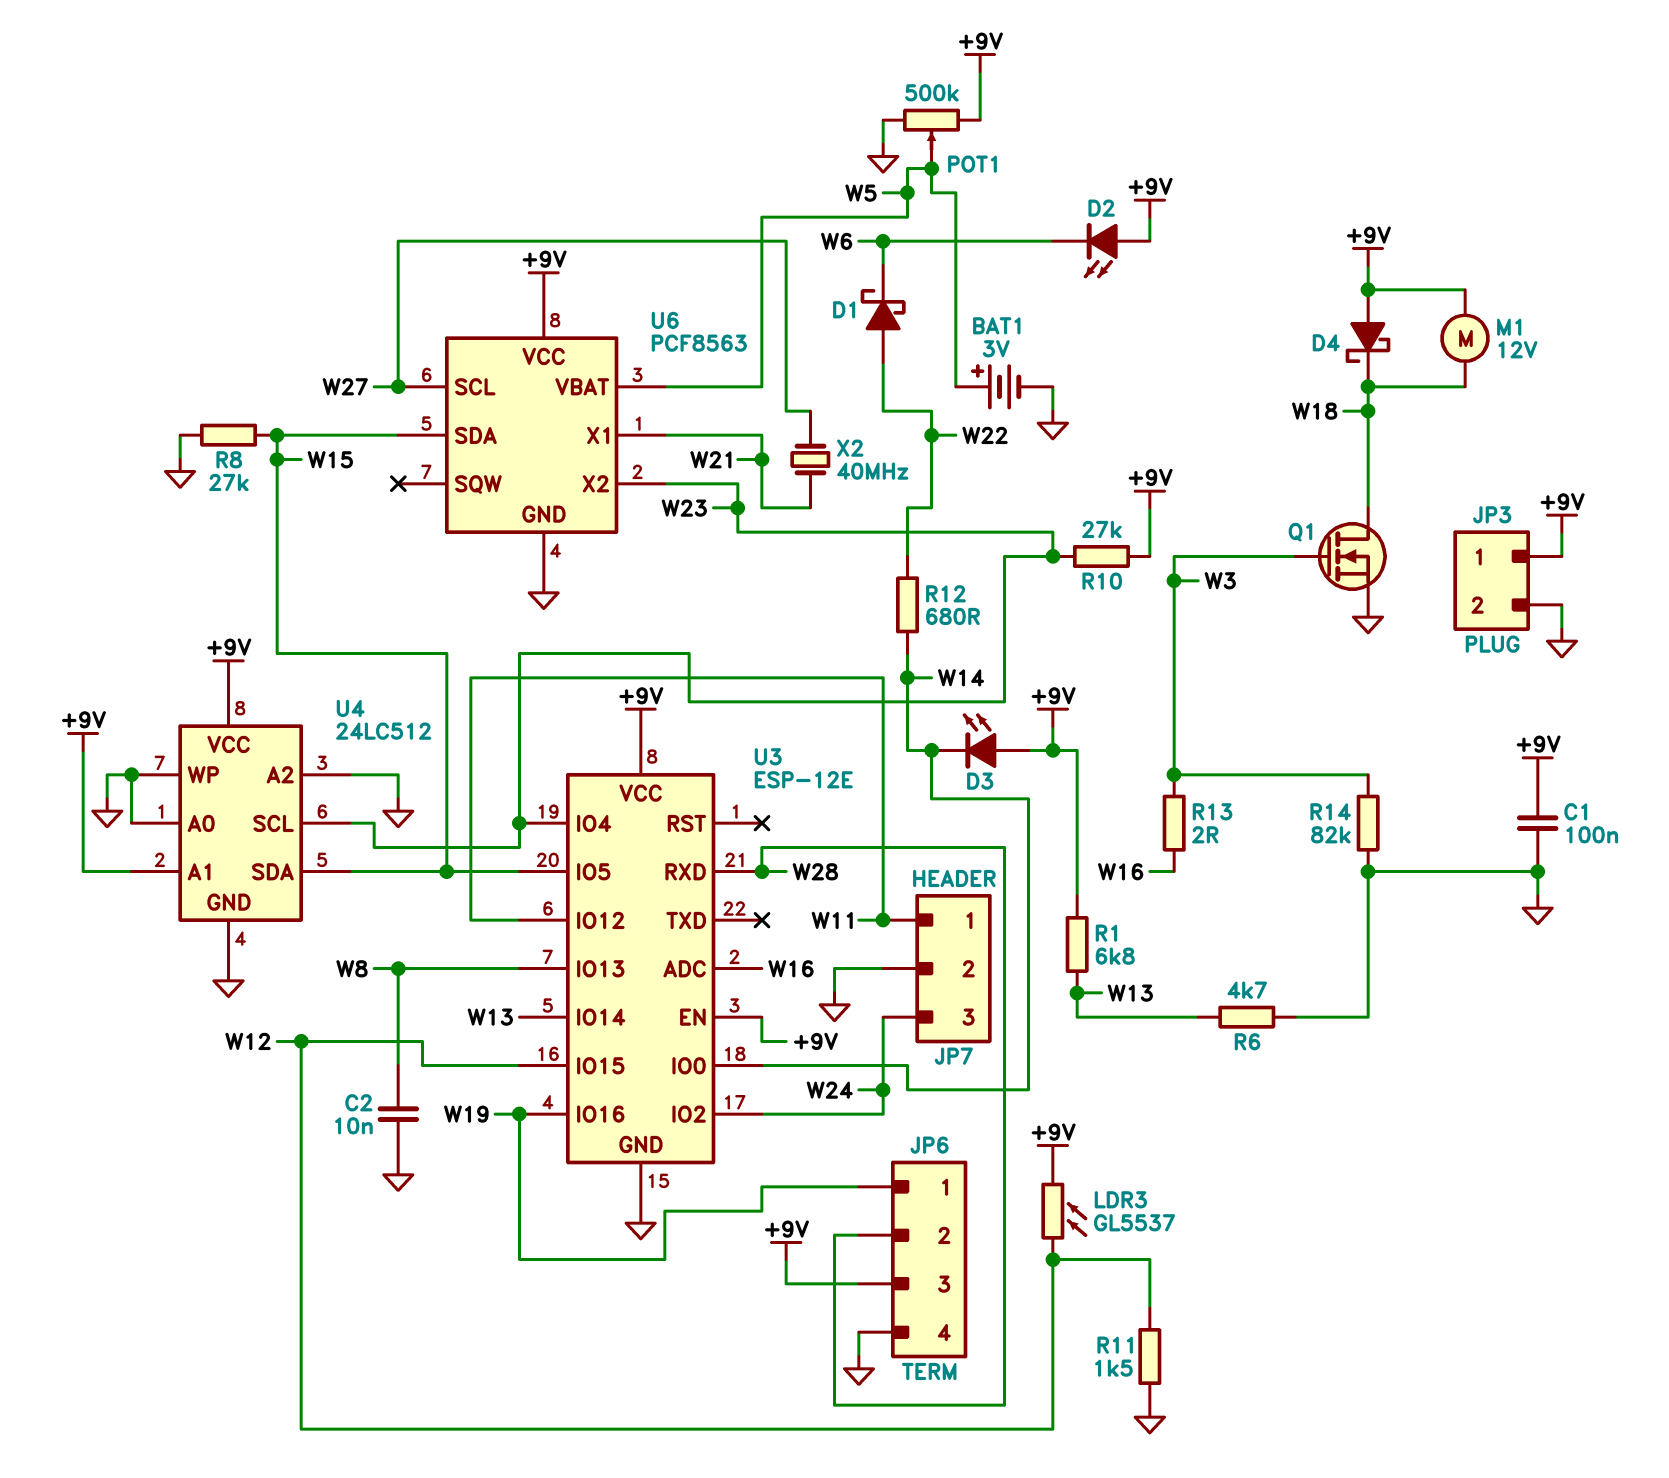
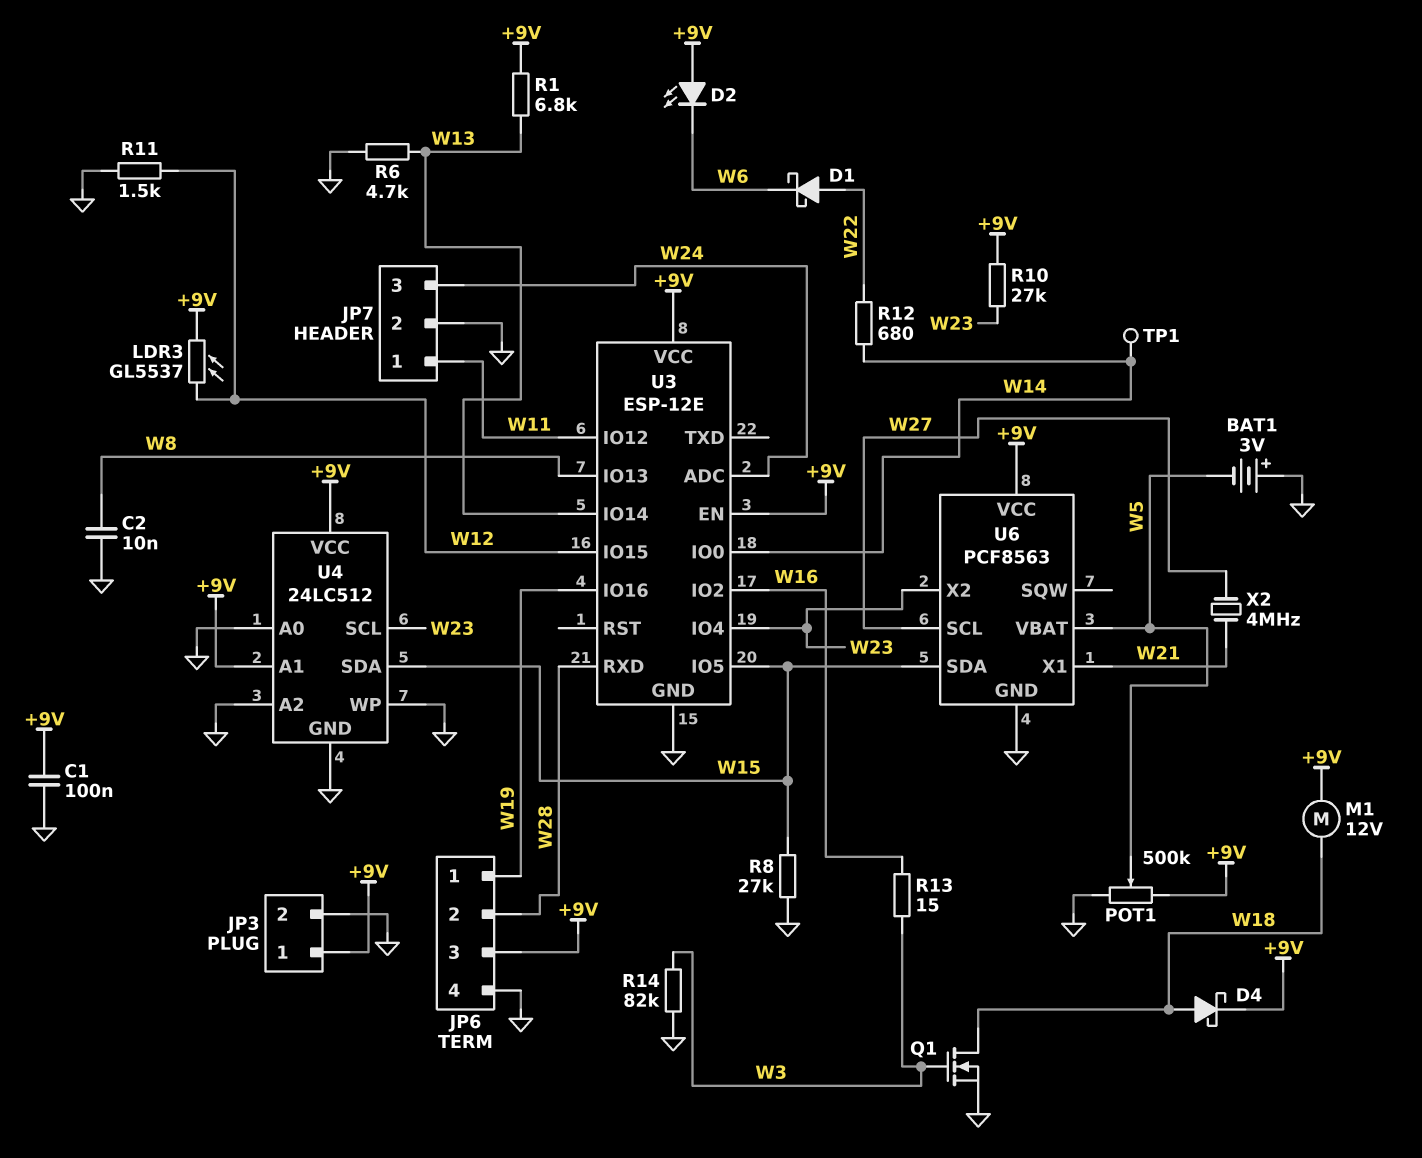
BAT1: 3V (plus W5, minus GND) -> 3V (plus GND, minus W5)
D3: LED (A +9V, K W14) -> none
D4: schottky (A +9V, K W18) -> schottky (A W18, K +9V)
R13: 2 (W3, W16) -> 15 (W3, W16)
TP1: none -> test point (W14)
U3 pin ADC: W16 -> W24
U3 pin IO2: W24 -> W16
X2: 40MHz (W21, W27) -> 4MHz (W21, W27)

